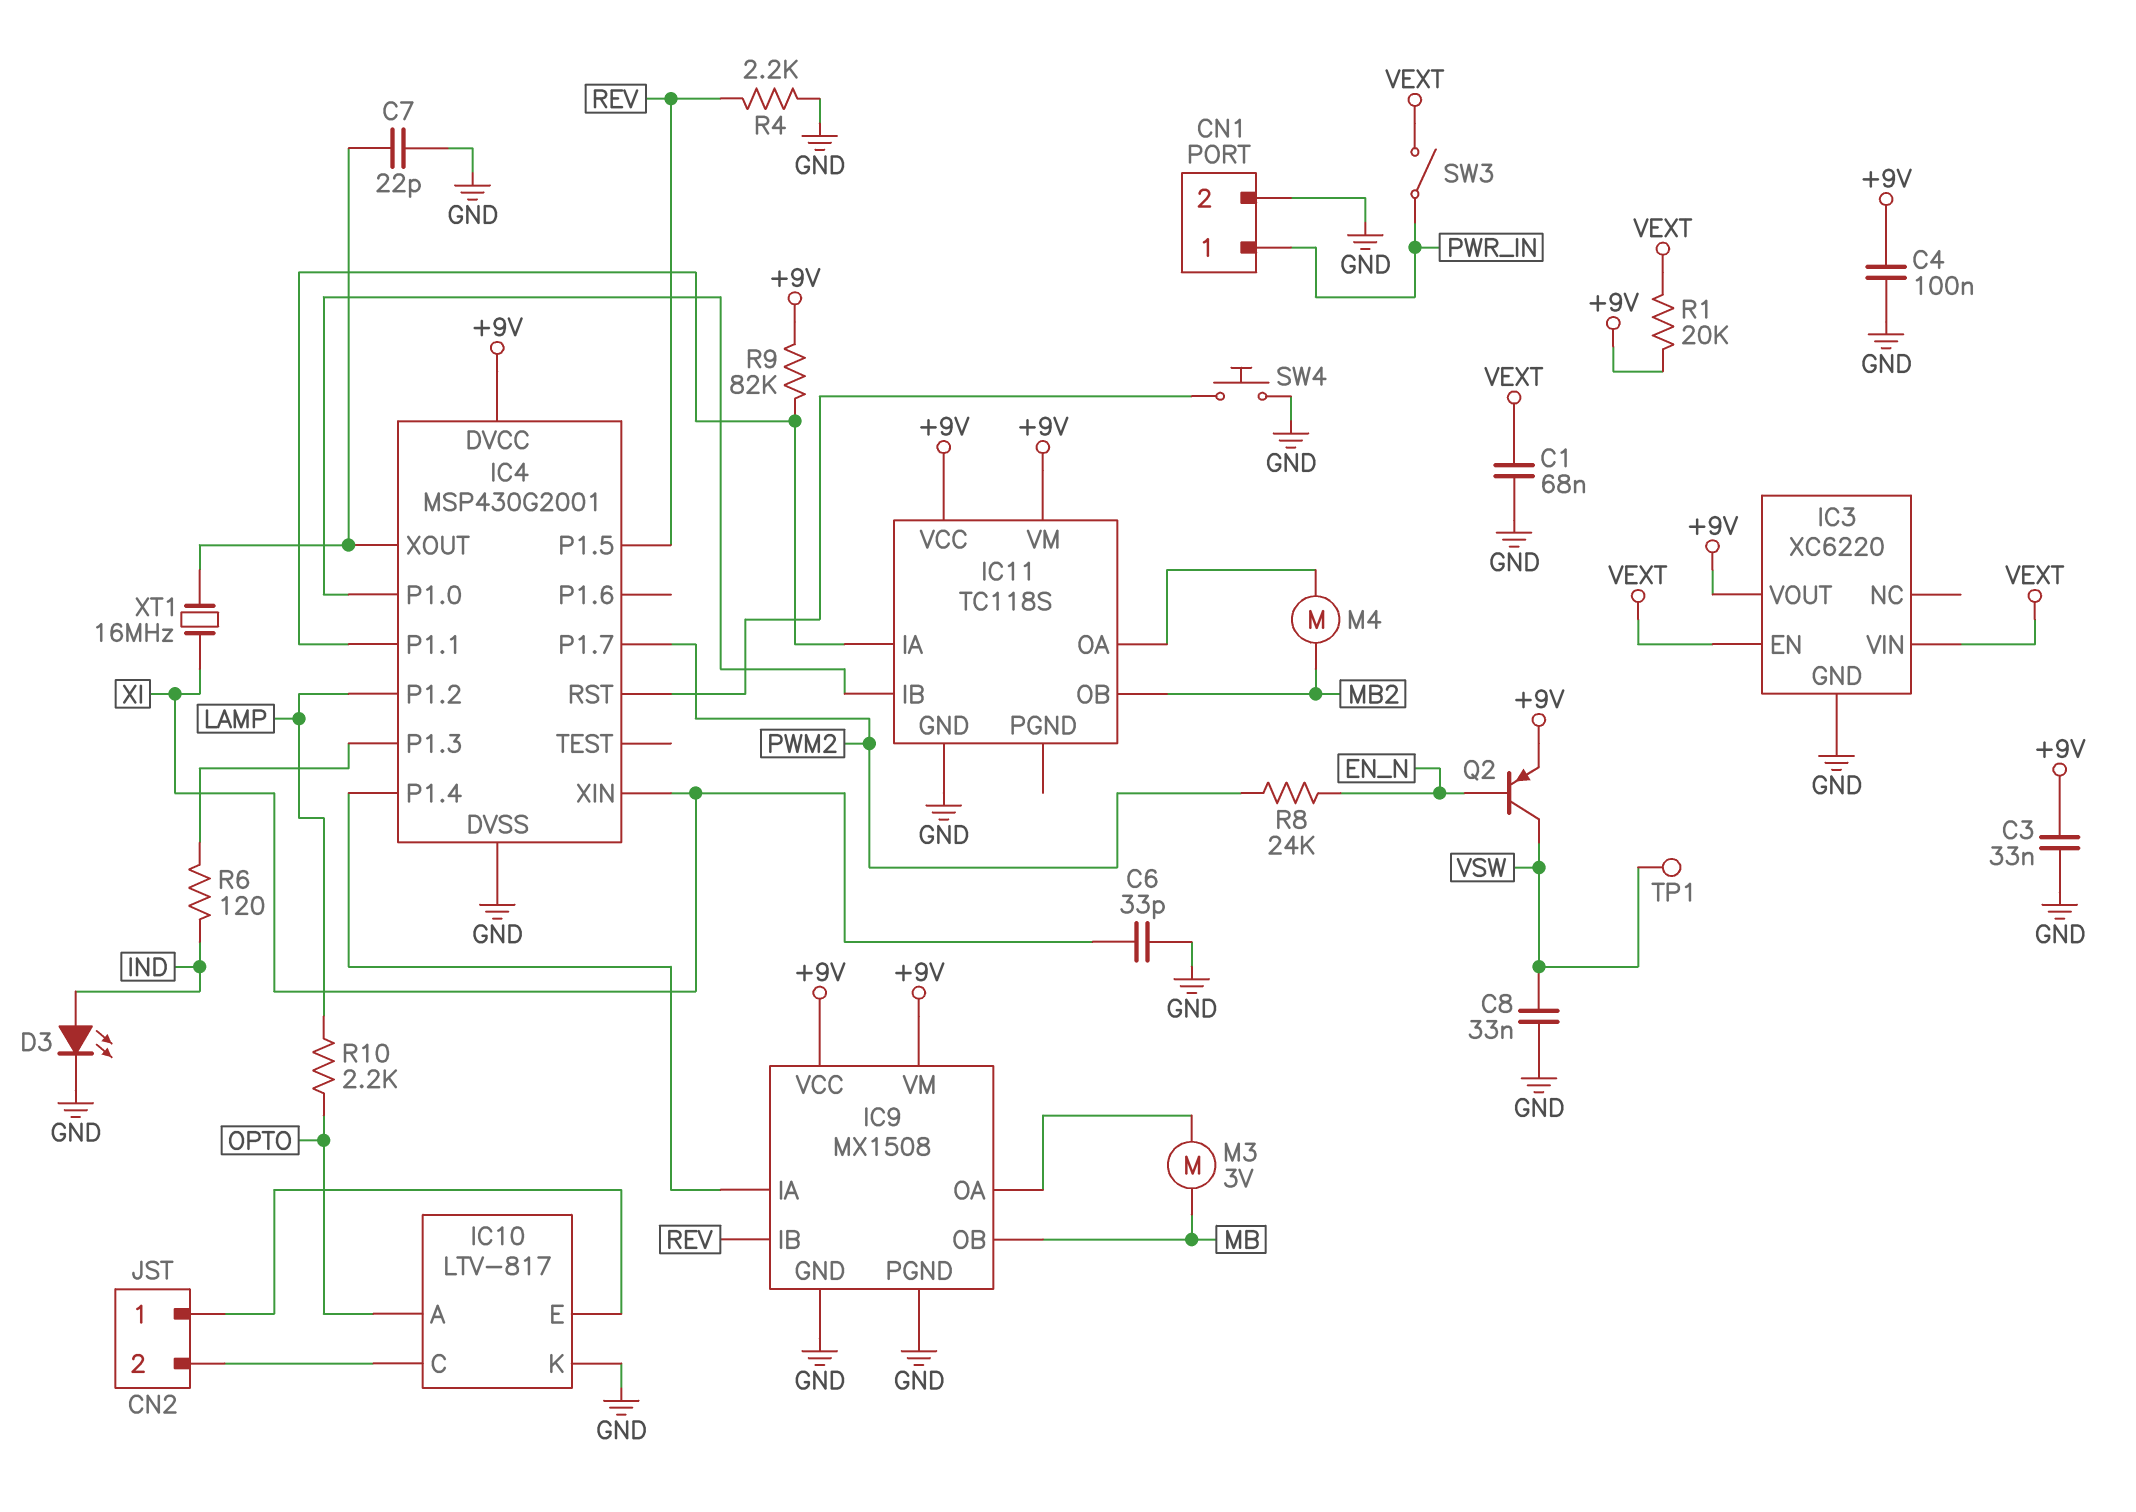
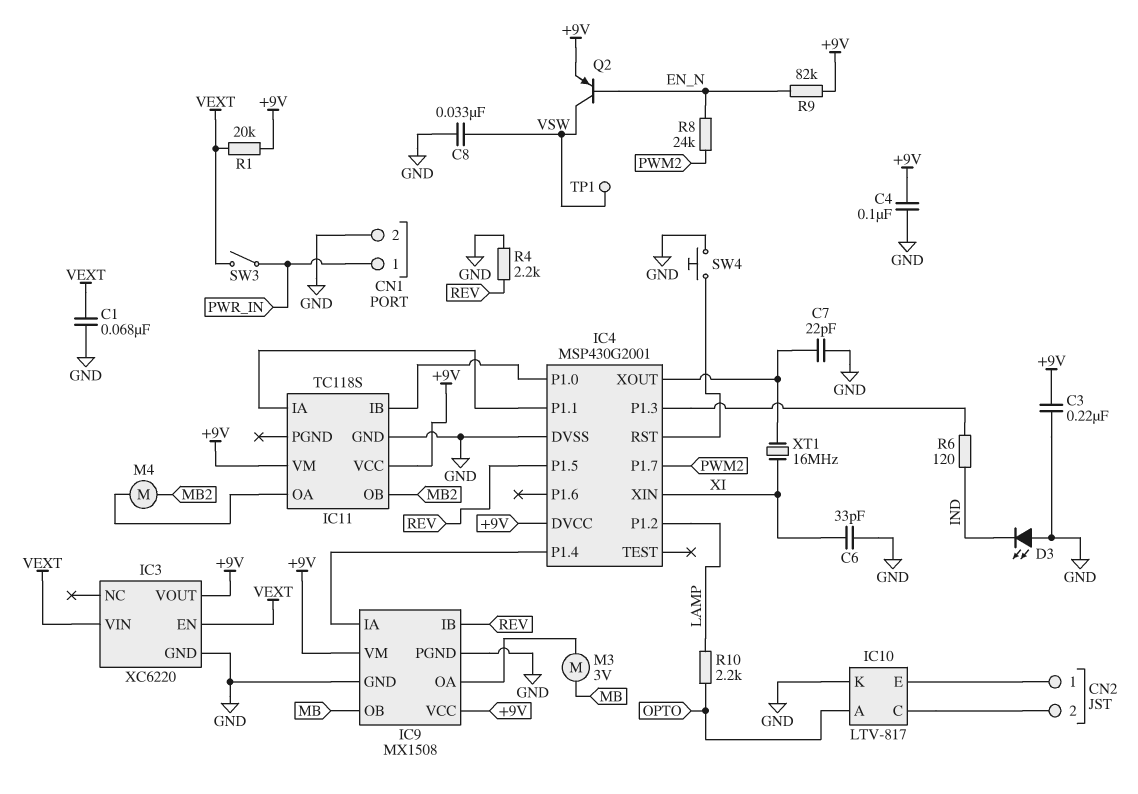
C3: 33nF (+9V, GND) -> 220nF (+9V, GND)
D3: LED (A IND, K GND) -> LED (A GND, K IND)
R9: 82k (+9V, IC4/P1.1) -> 82k (+9V, EN_N)

